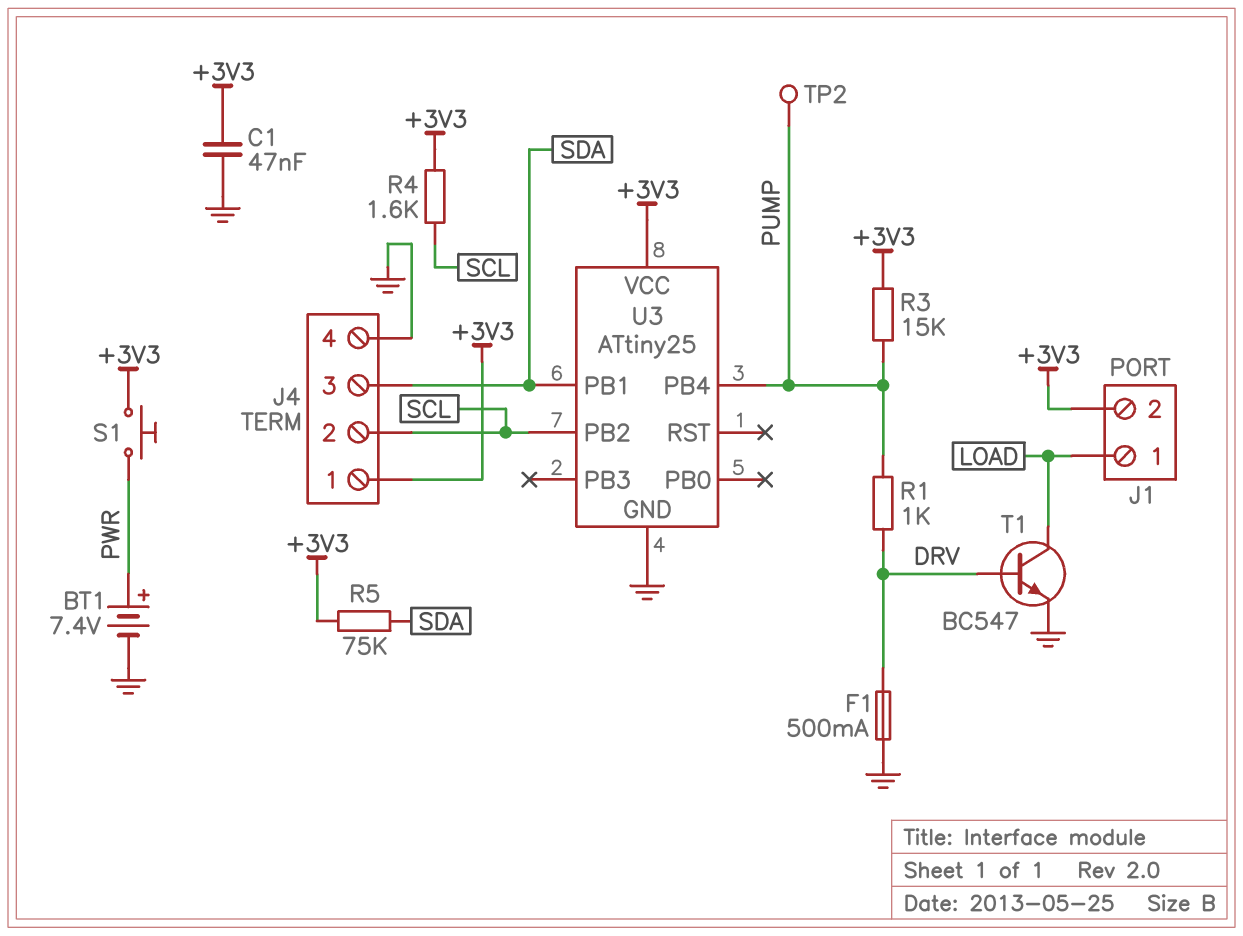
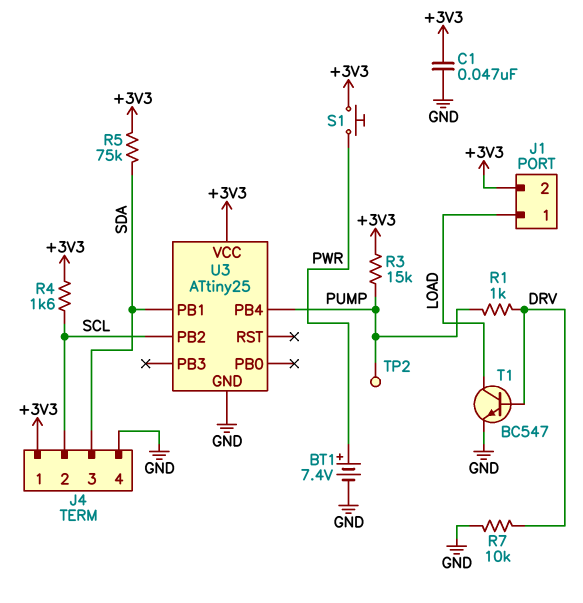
F1: 500mA (DRV, GND) -> none
R7: none -> 10k (DRV, GND)

